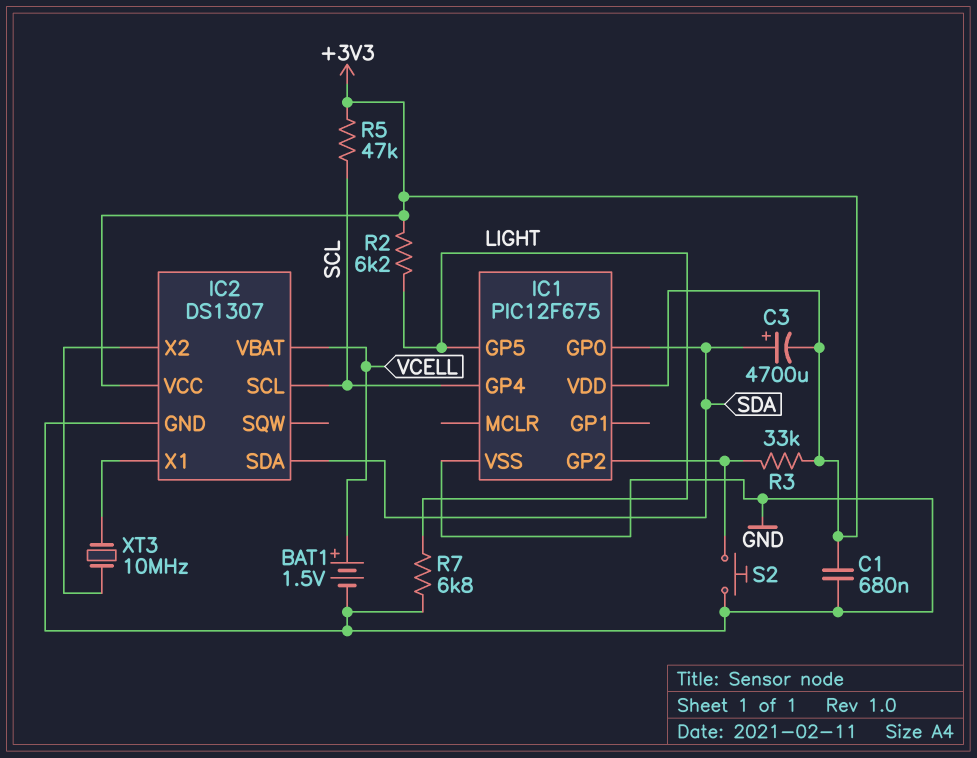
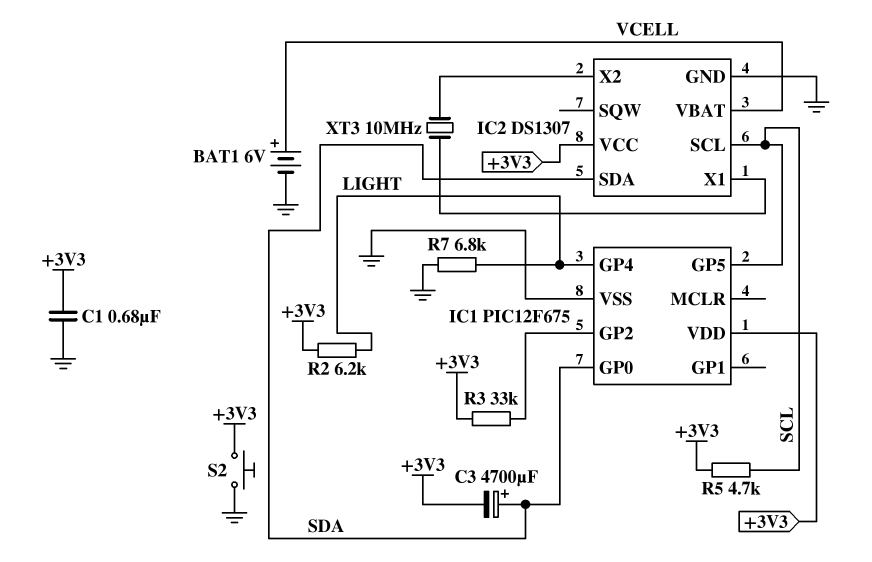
BAT1: 1.5V (plus VCELL, minus GND) -> 6V (plus VCELL, minus GND)
IC1 pin GP4: SCL -> LIGHT
IC1 pin GP5: LIGHT -> SCL
R5: 47k (+3V3, SCL) -> 4.7k (+3V3, SCL)
S2: button (GND, IC1/GP2) -> button (+3V3, GND)

